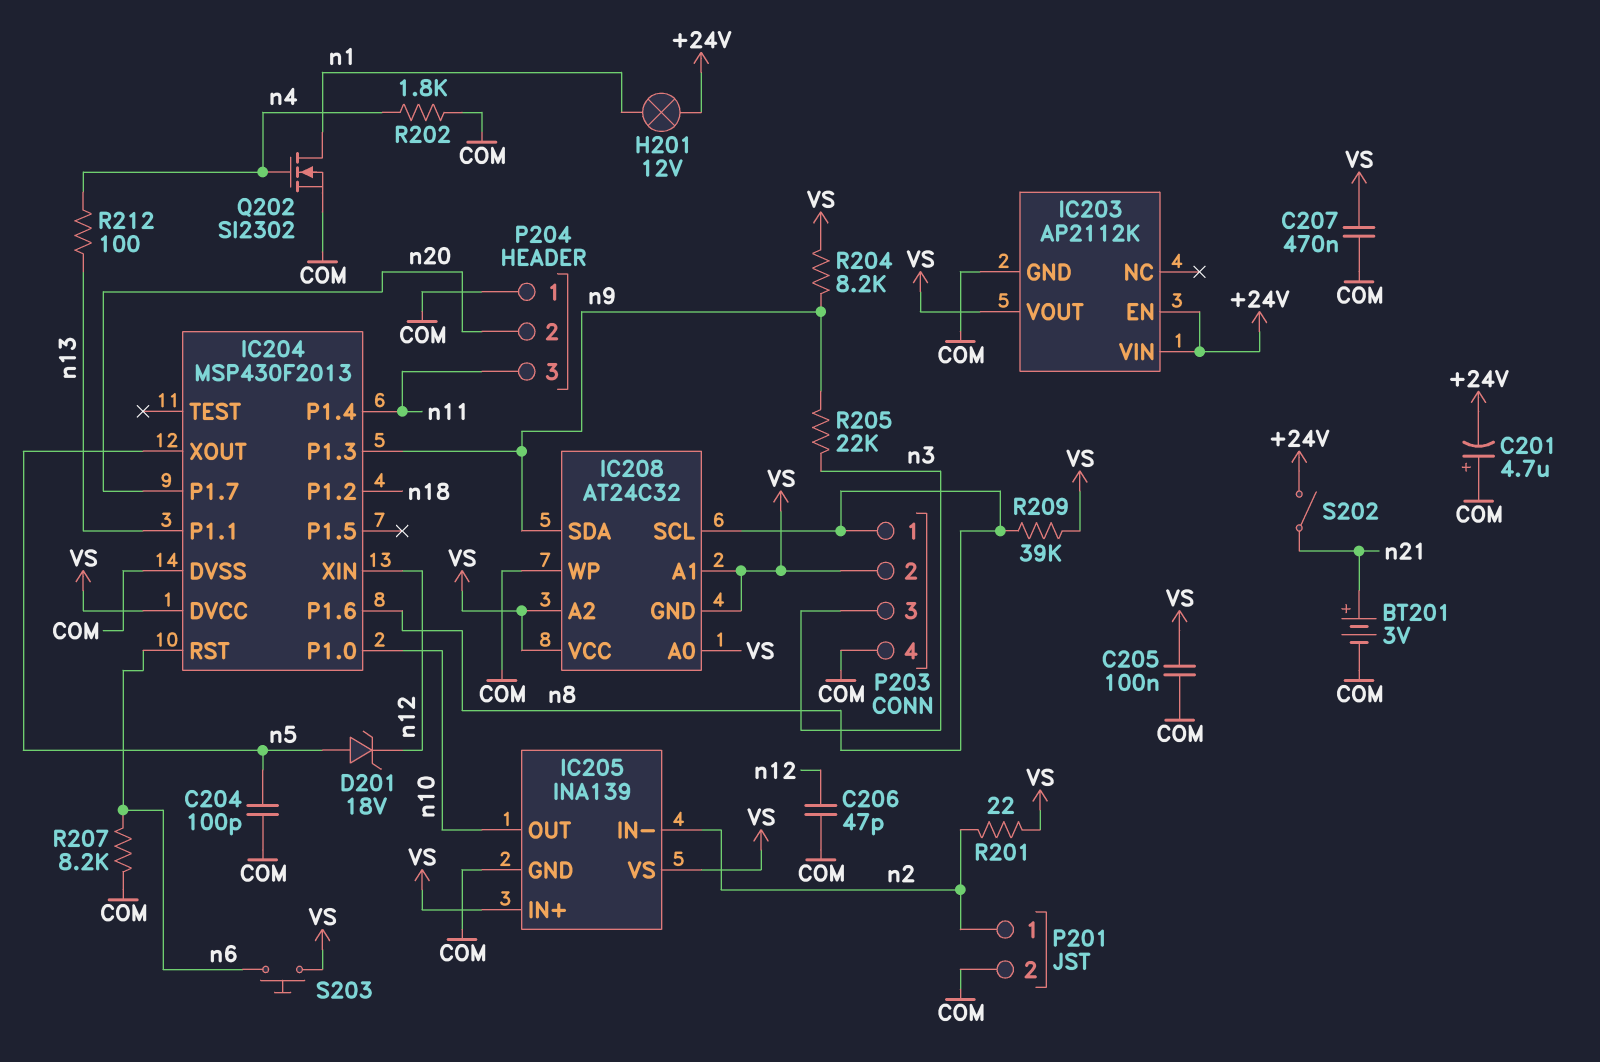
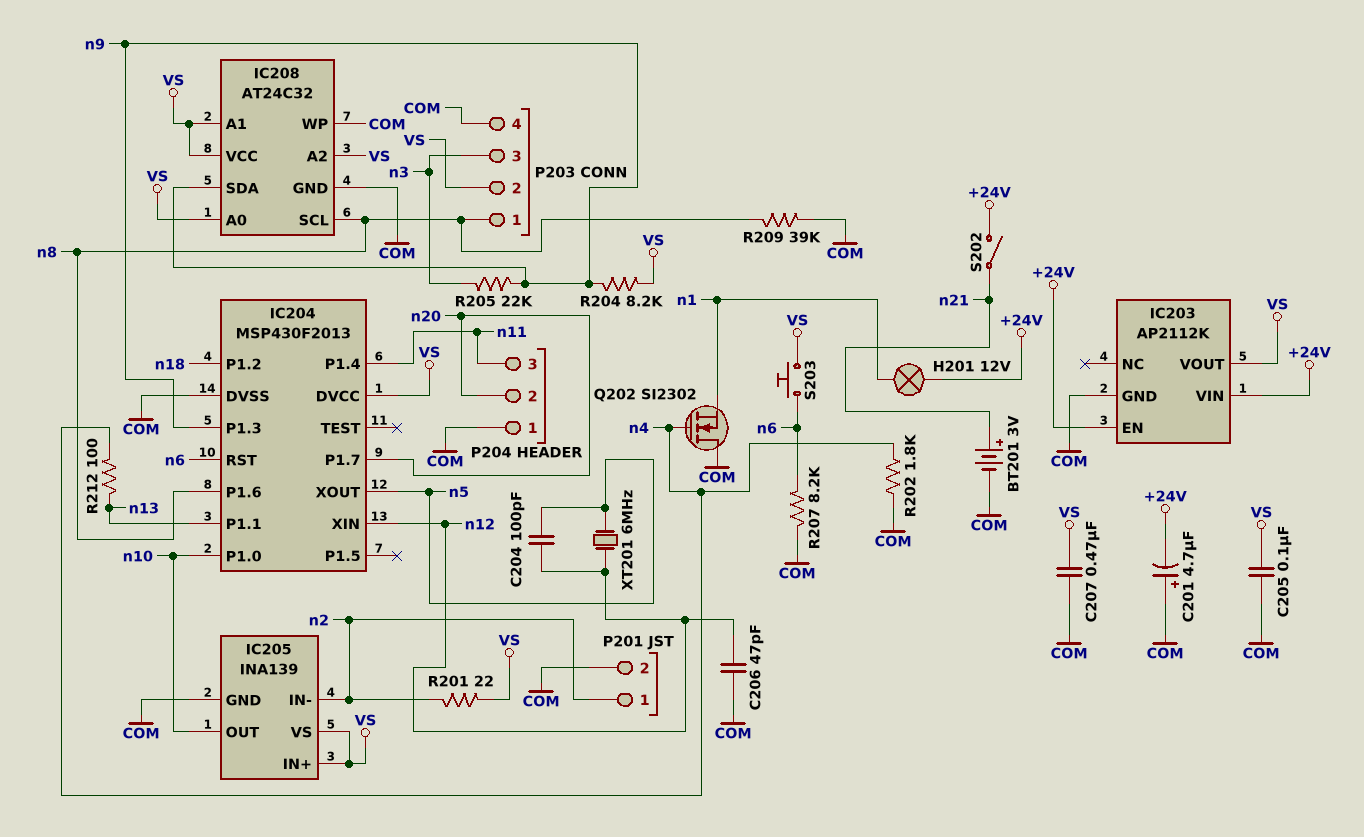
C204: 100pF (COM, n5) -> 100pF (n5, n12)
D201: zener 18V (A n5, K n12) -> none
IC208 pin GND: VS -> COM
Q202: NMOS SI2302 (G n4, D n1, S COM) -> NMOS SI2302 (G n4, D COM, S n1)
R209: 39k (VS, n8) -> 39k (COM, n8)
XT201: none -> 6MHz (n5, n12)

